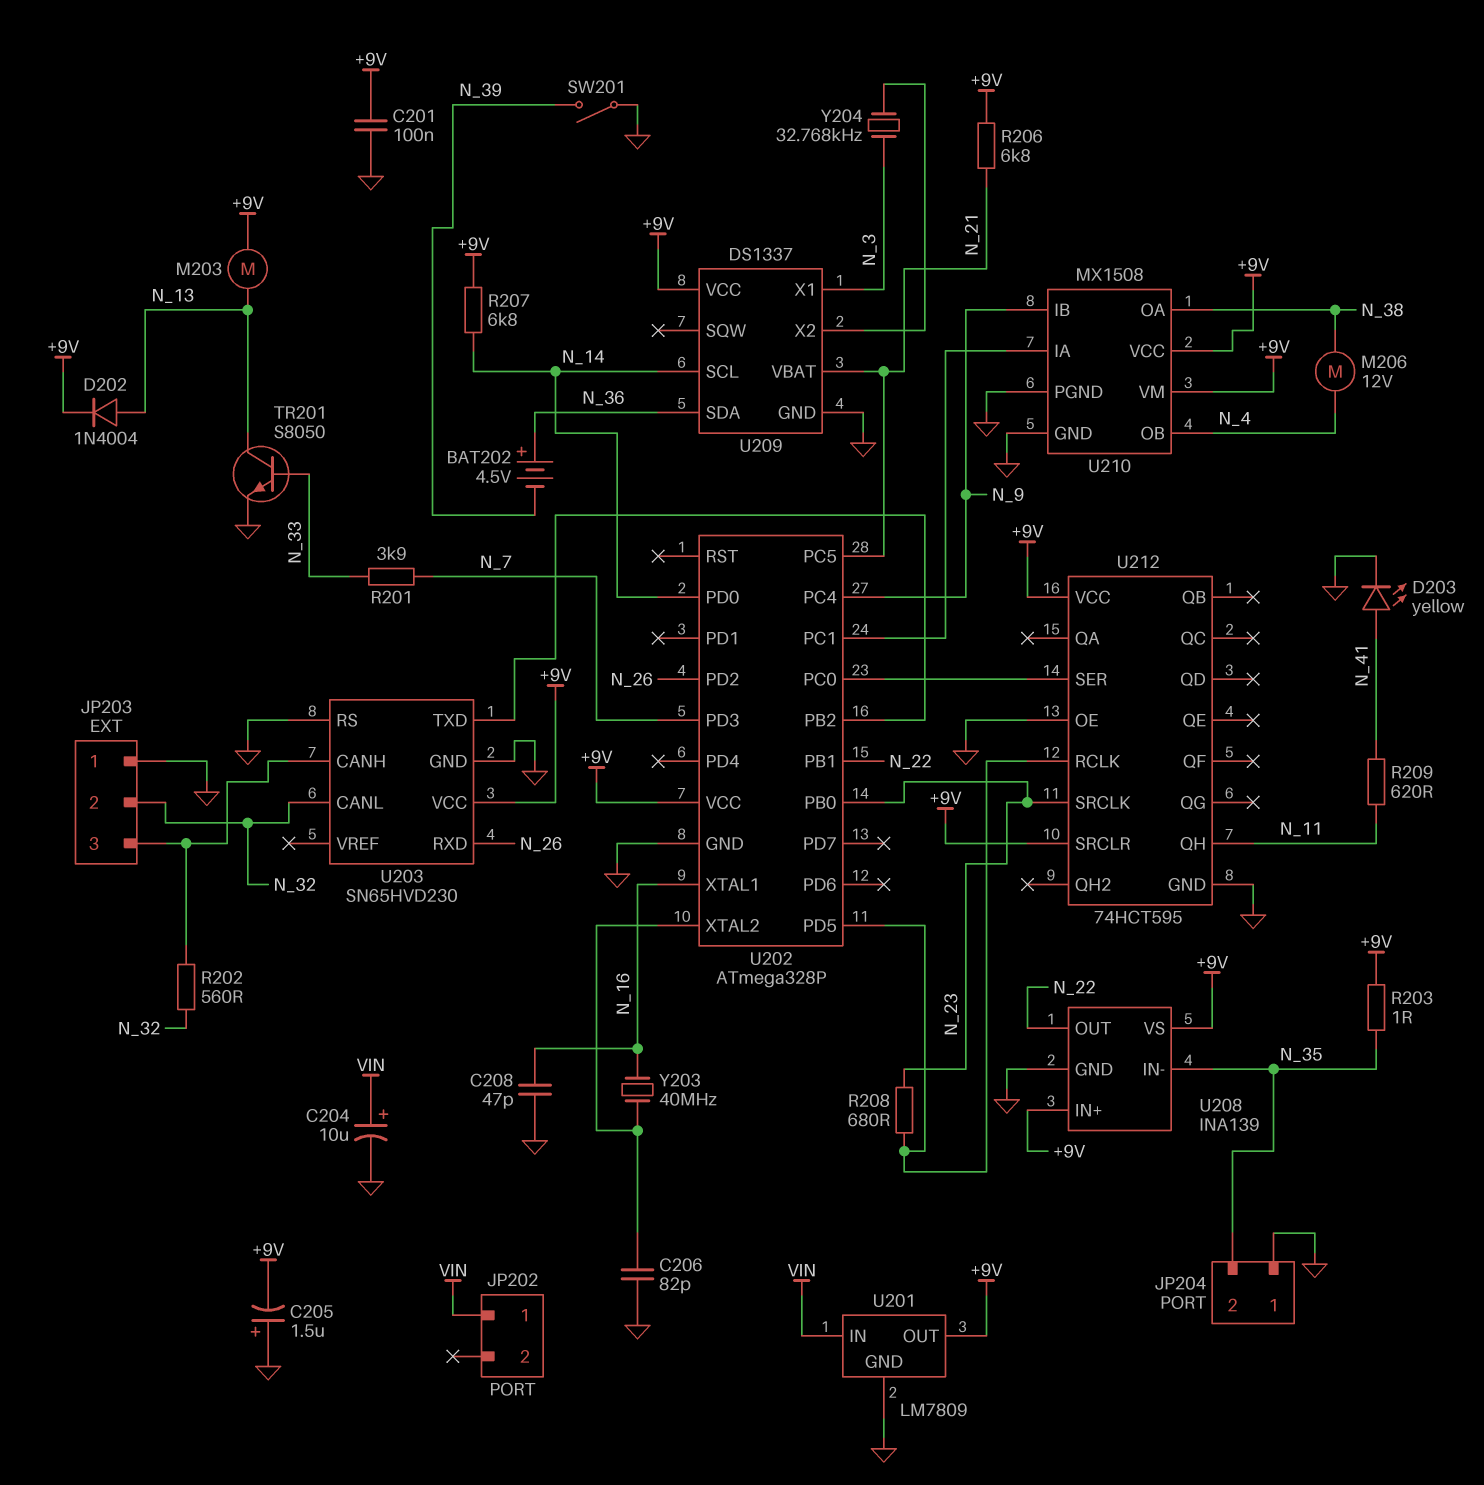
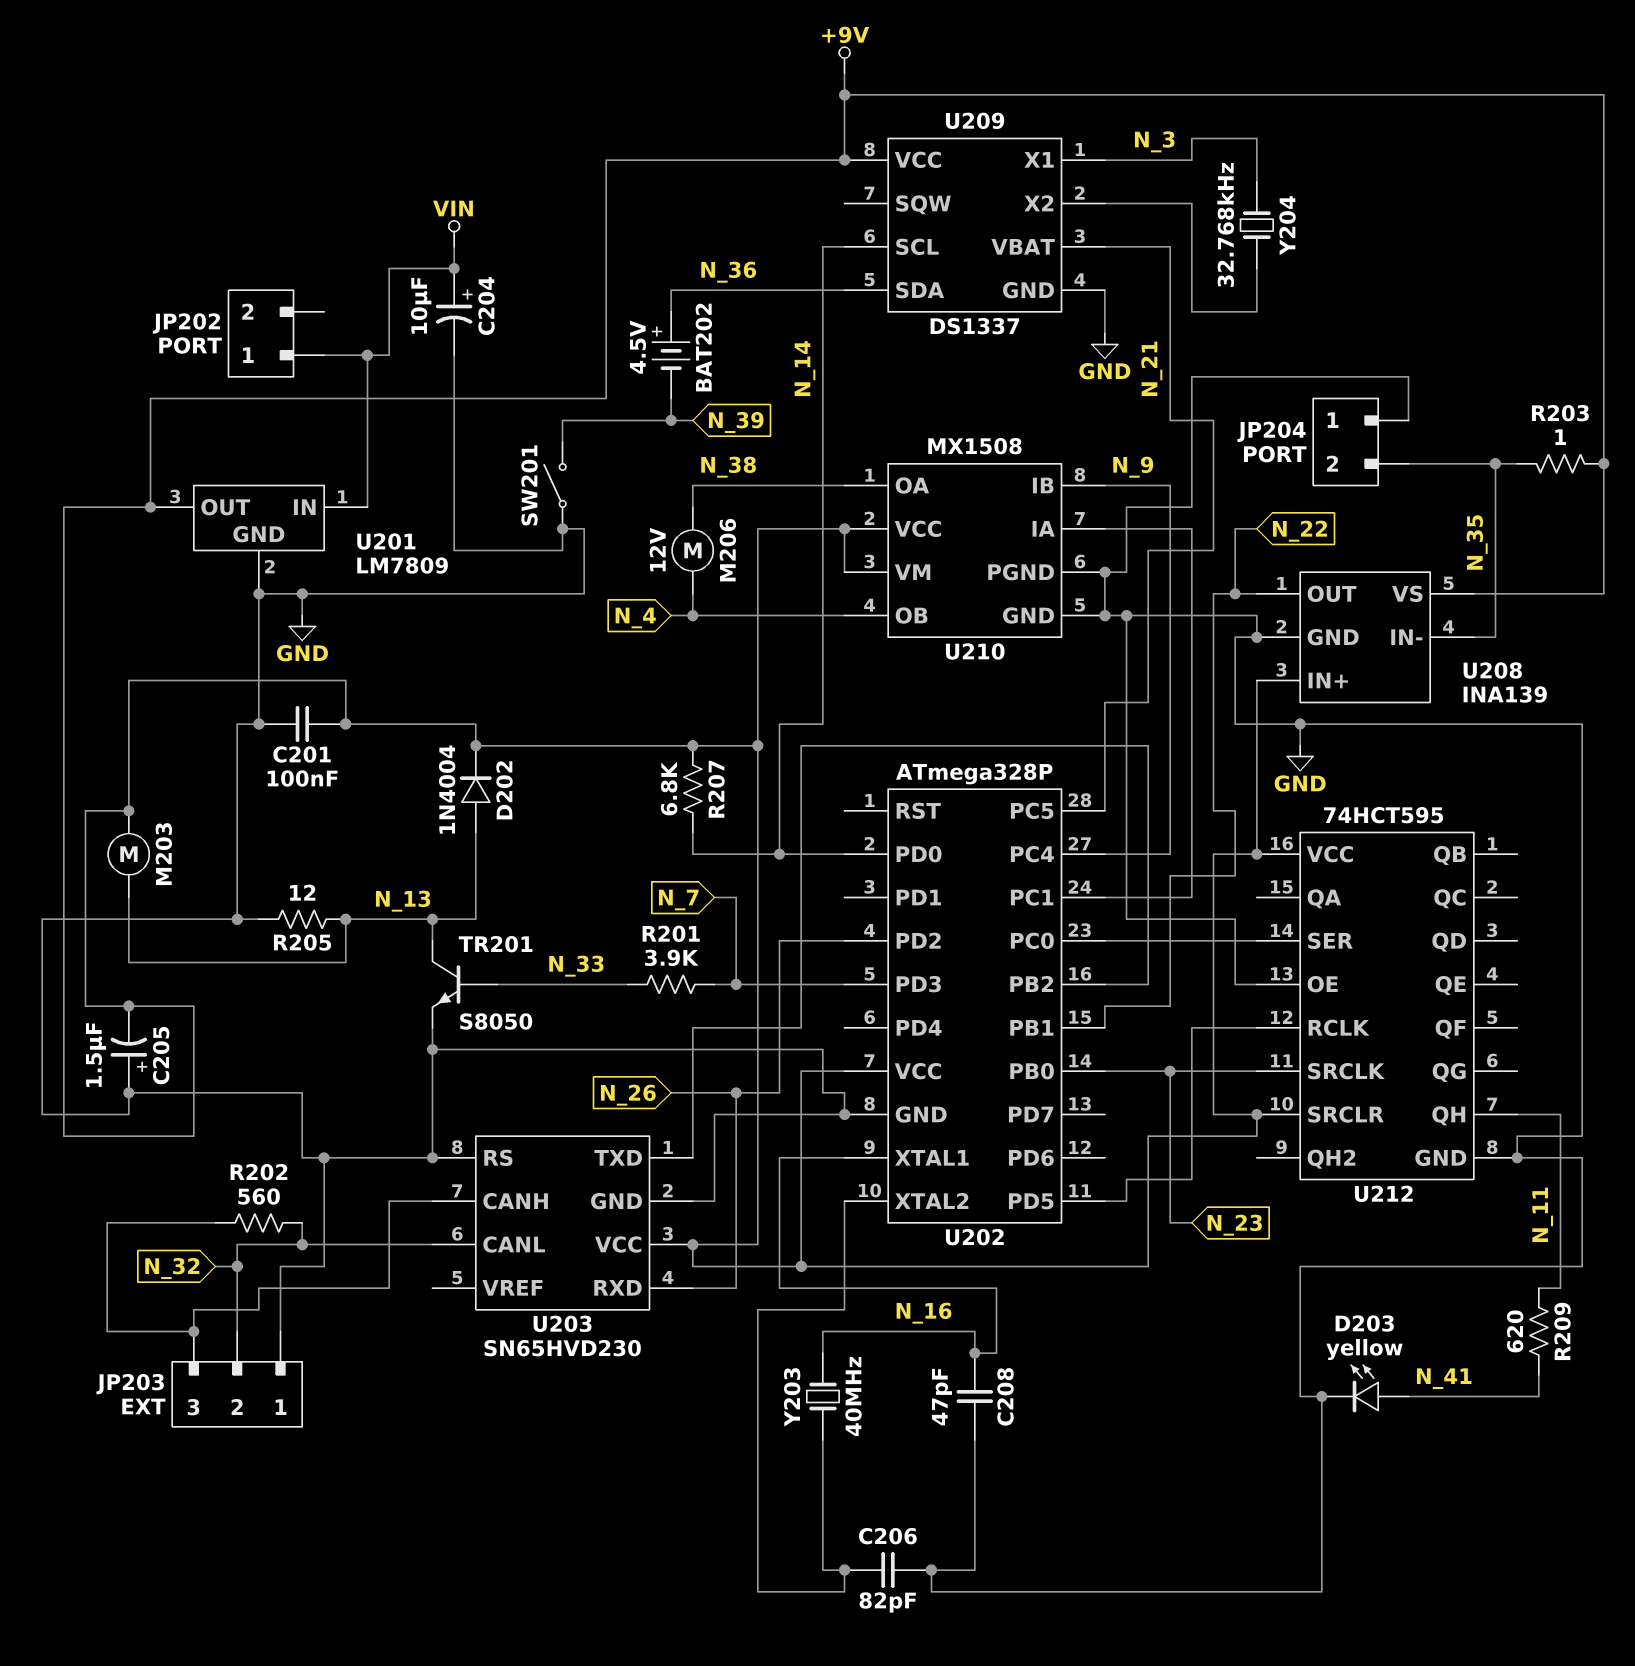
R205: none -> 12 (GND, N_13)
R206: 6.8k (+9V, N_21) -> none
R208: 680 (N_23, U202/PD5) -> none

